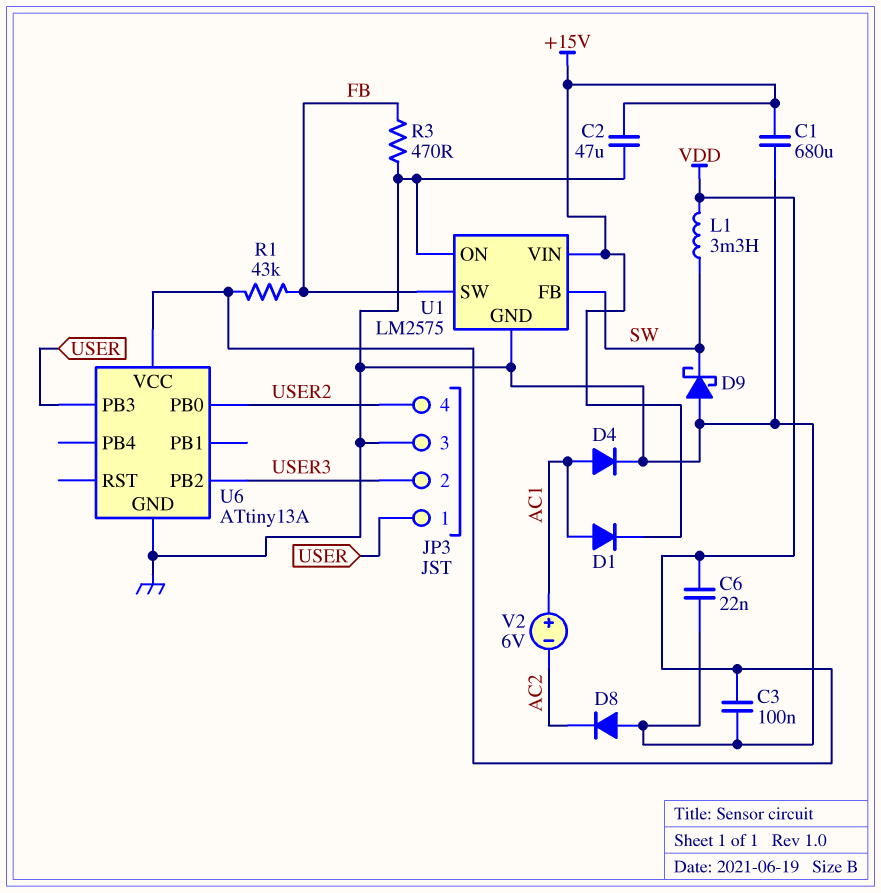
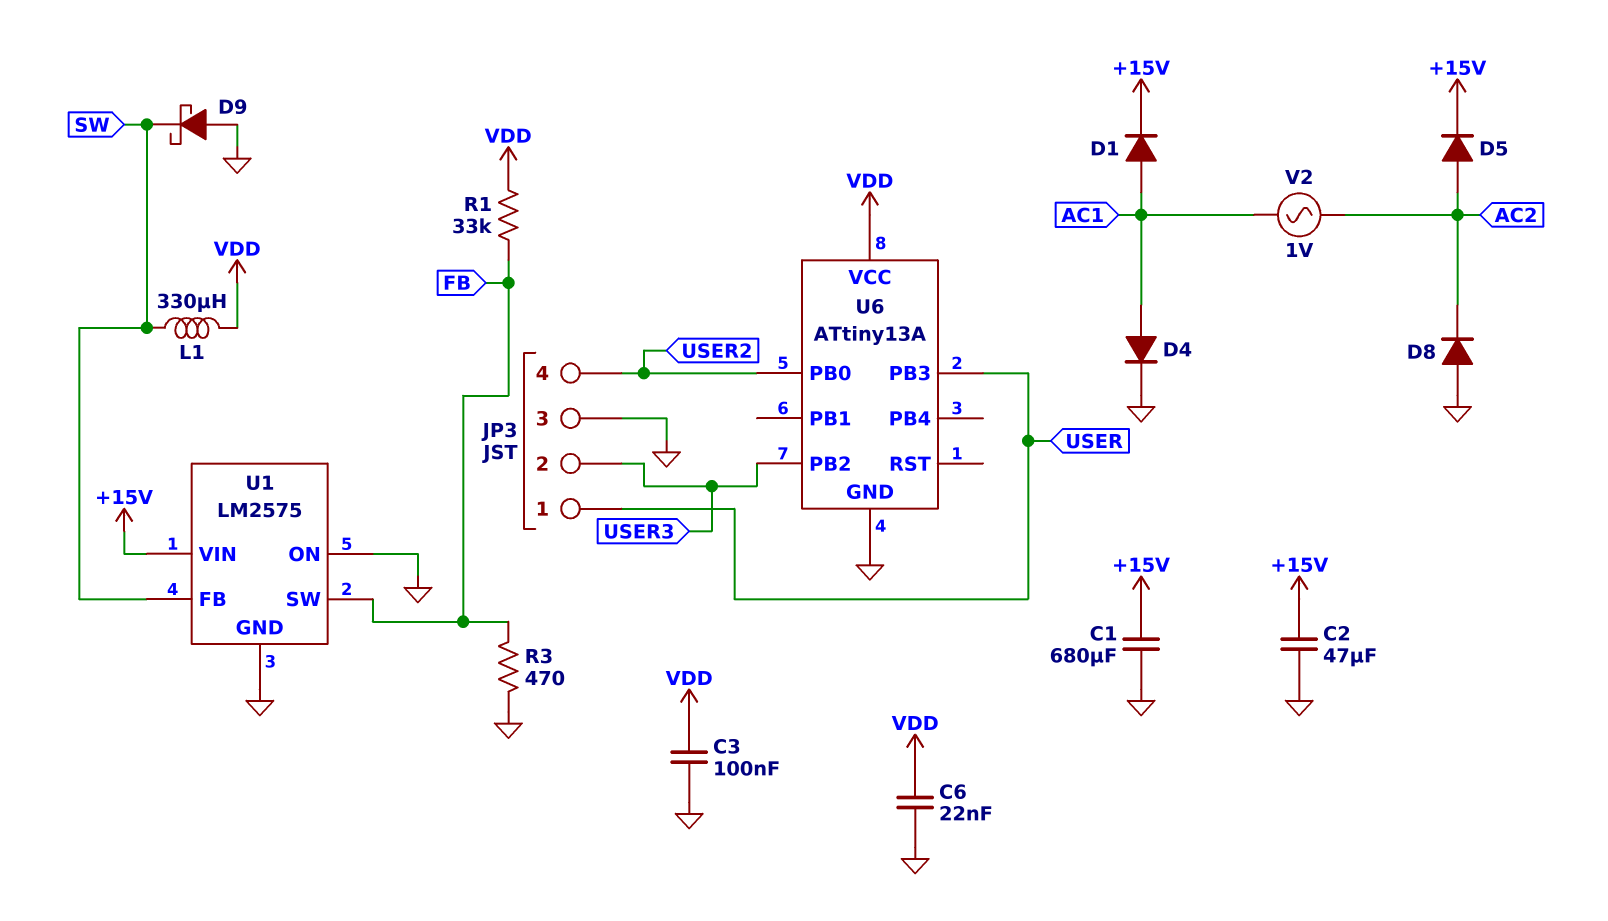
D5: none -> diode (A AC2, K +15V)
L1: 3.3mH (SW, VDD) -> 330uH (SW, VDD)
R1: 43k (FB, VDD) -> 33k (FB, VDD)
V2: 6V (plus AC1, minus AC2) -> AC 1V (AC1, AC2)

